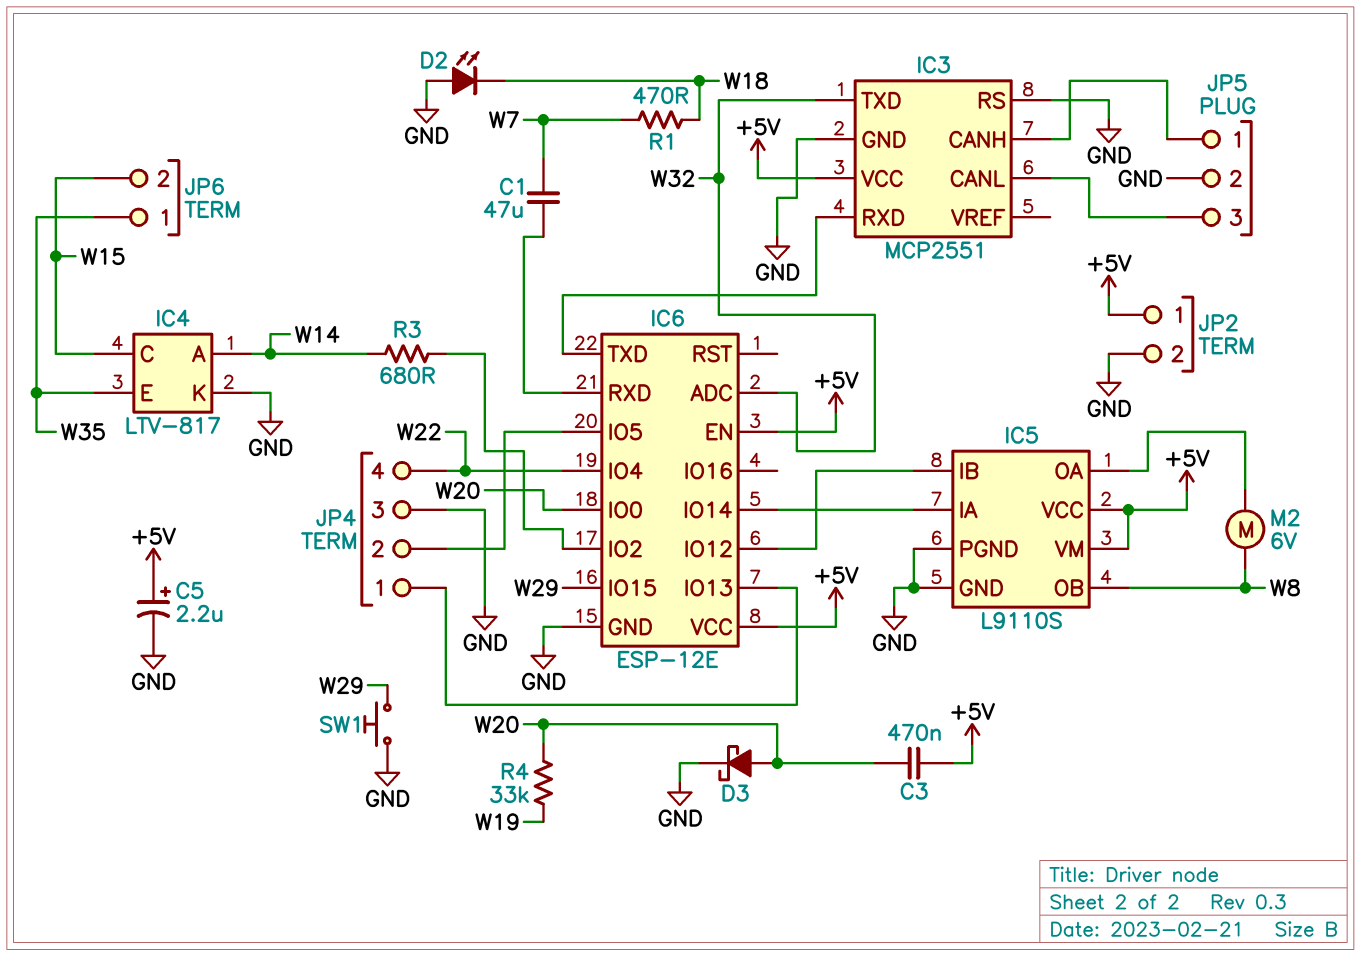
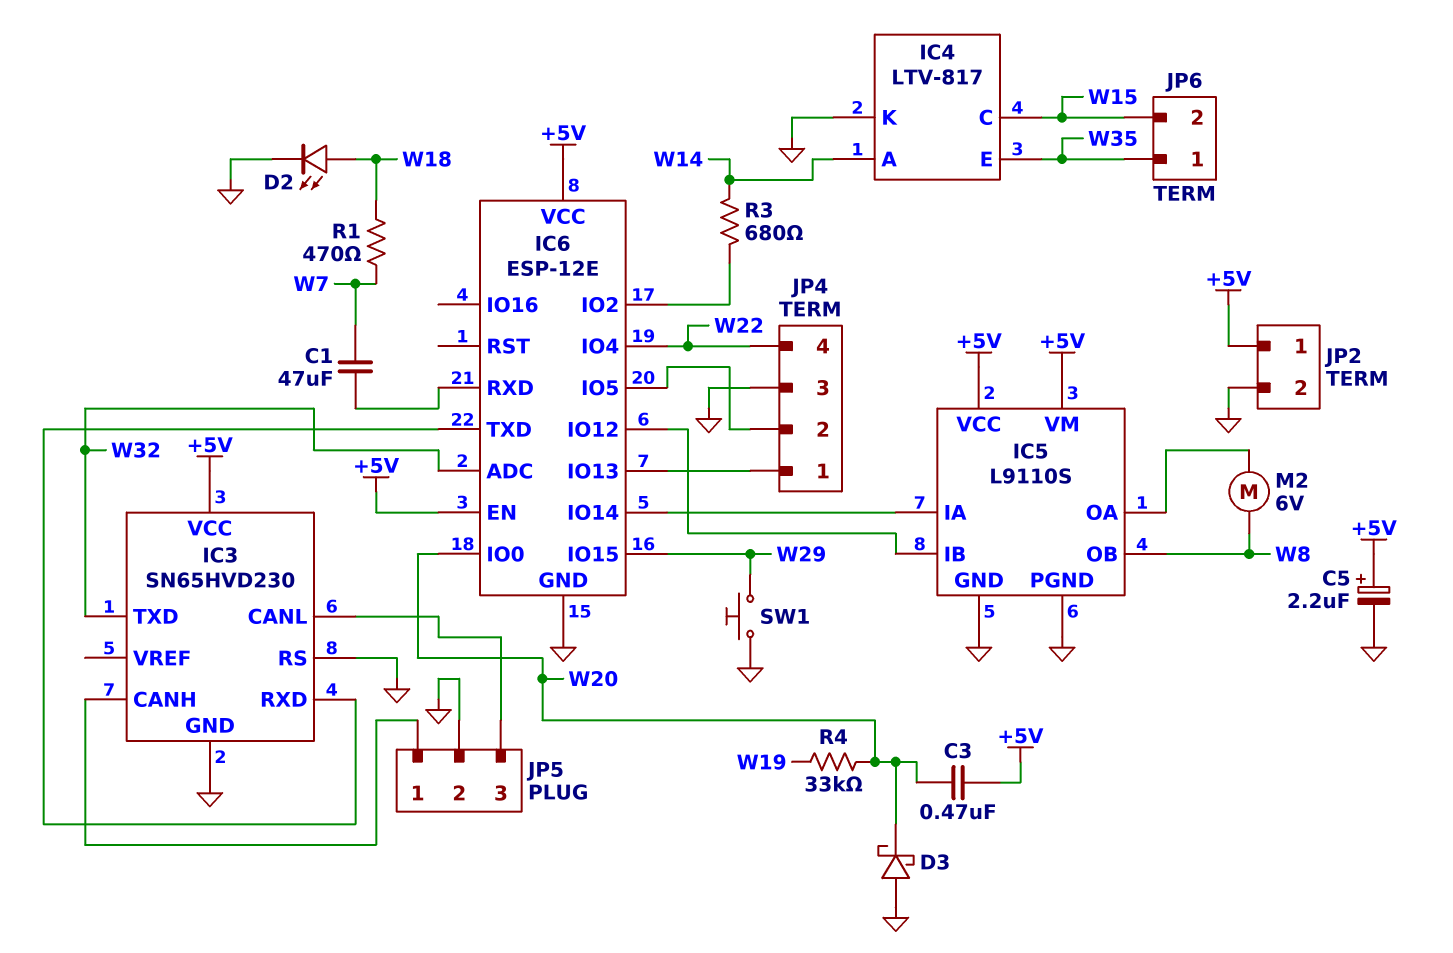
D2: LED (A GND, K W18) -> LED (A W18, K GND)
D3: schottky (A W20, K GND) -> schottky (A GND, K W20)
IC3: MCP2551 -> SN65HVD230

